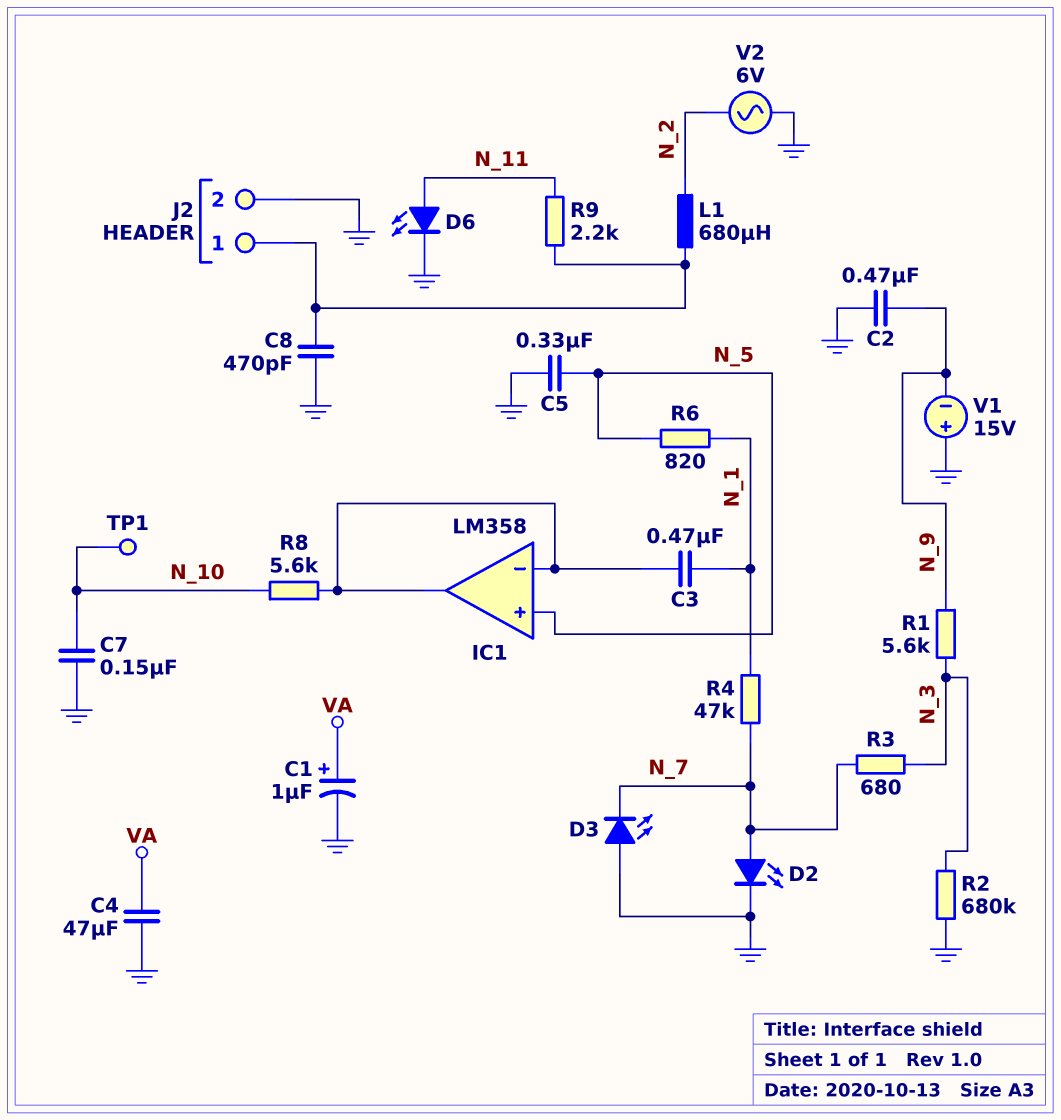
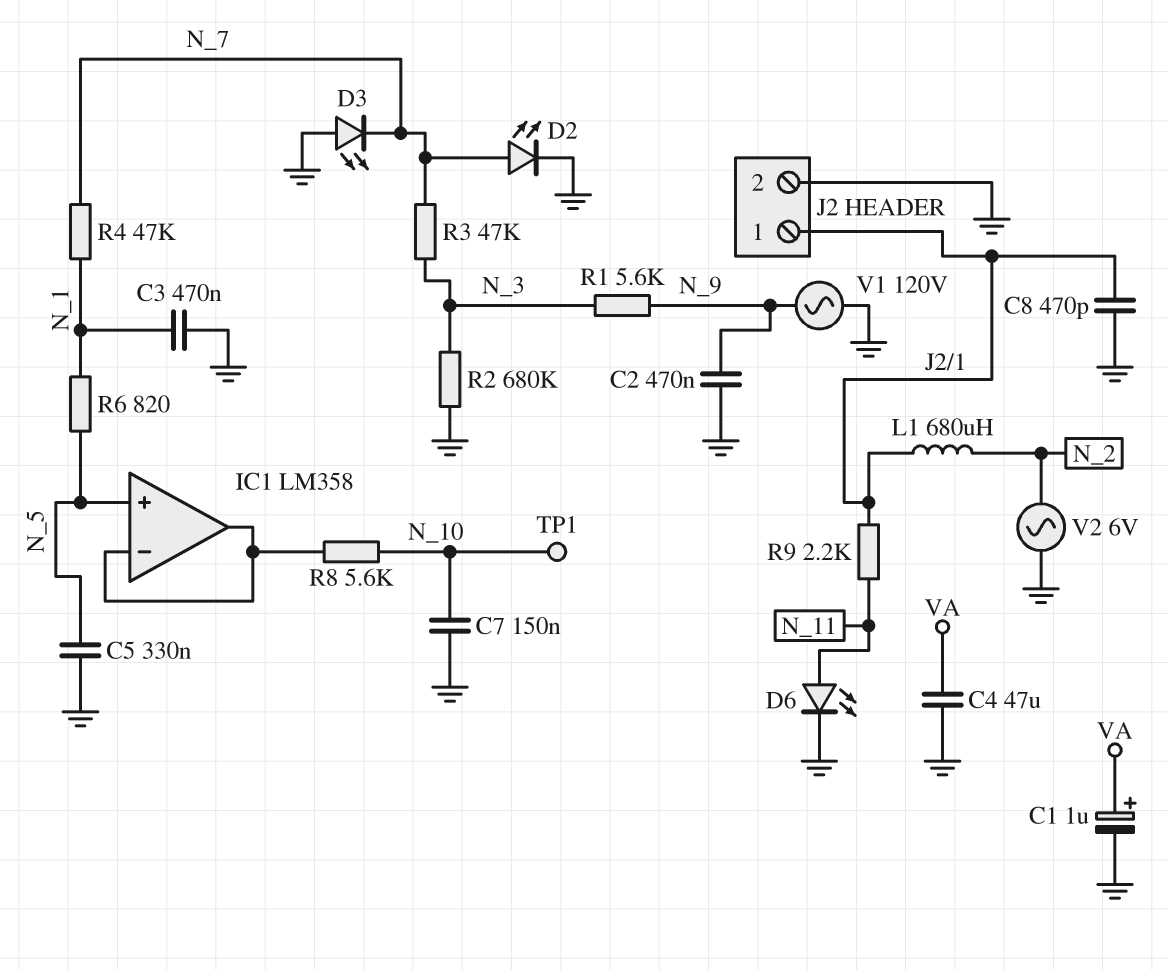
C3: 470nF (IC1/in-, N_1) -> 470nF (GND, N_1)
R3: 680 (N_3, N_7) -> 47k (N_3, N_7)
V1: 15V (plus GND, minus N_9) -> AC 120V (GND, N_9)

